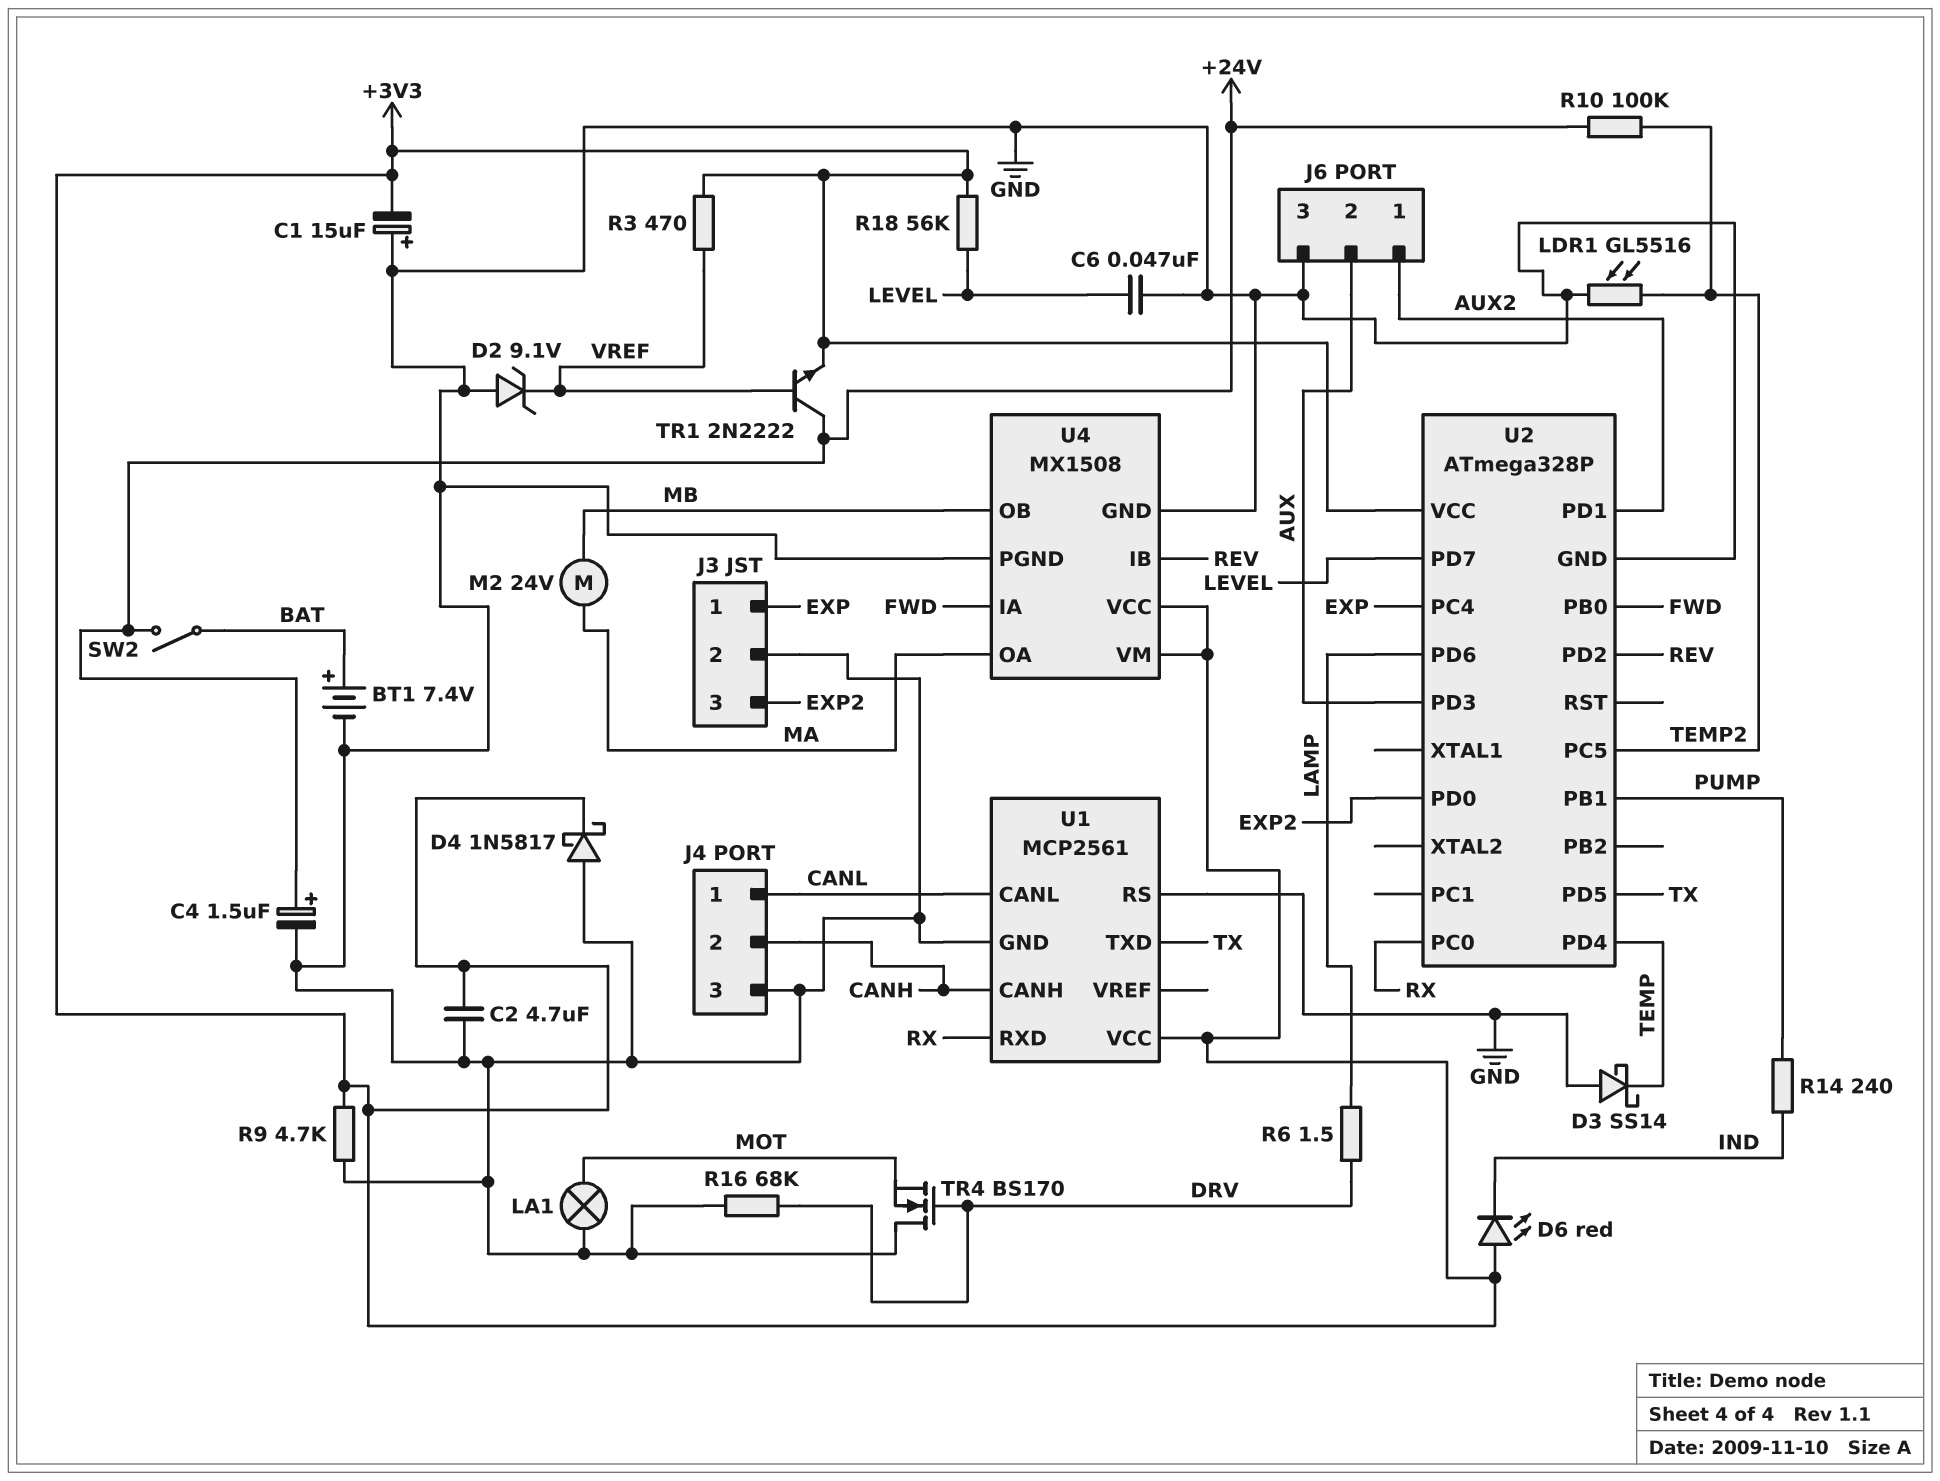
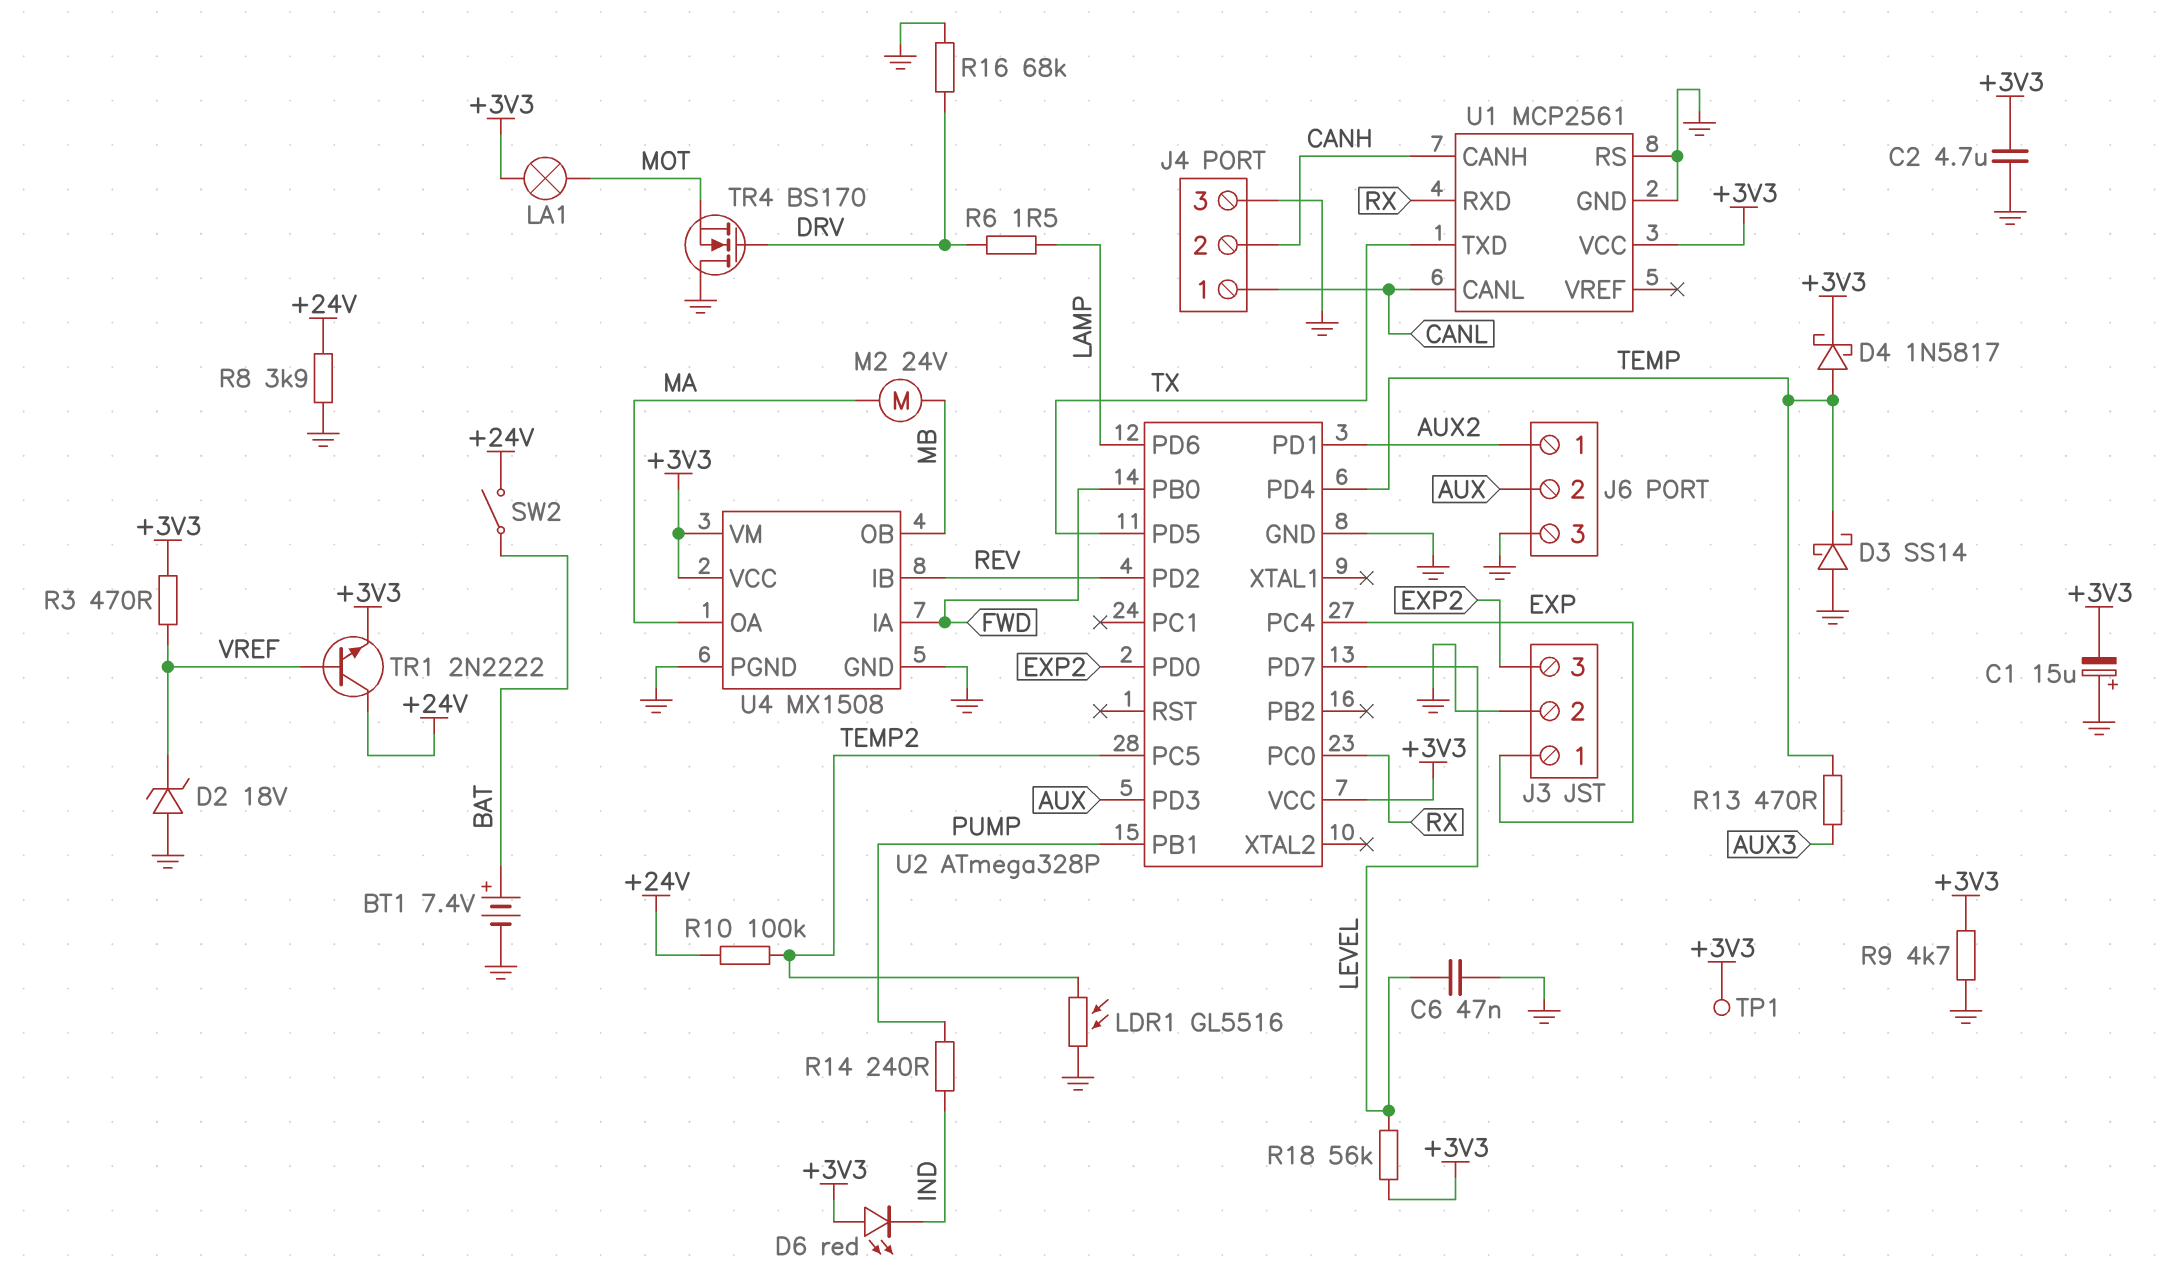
C4: 1.5uF (plus +24V, minus GND) -> none
D2: zener 9.1V (A GND, K VREF) -> zener 18V (A GND, K VREF)
D4: schottky 1N5817 (A GND, K +3V3) -> schottky 1N5817 (A TEMP, K +3V3)
LA1: lamp (GND, MOT) -> lamp (+3V3, MOT)
R8: none -> 3.9k (+24V, GND)
R13: none -> 470 (AUX3, TEMP)
TP1: none -> test point (+3V3)

